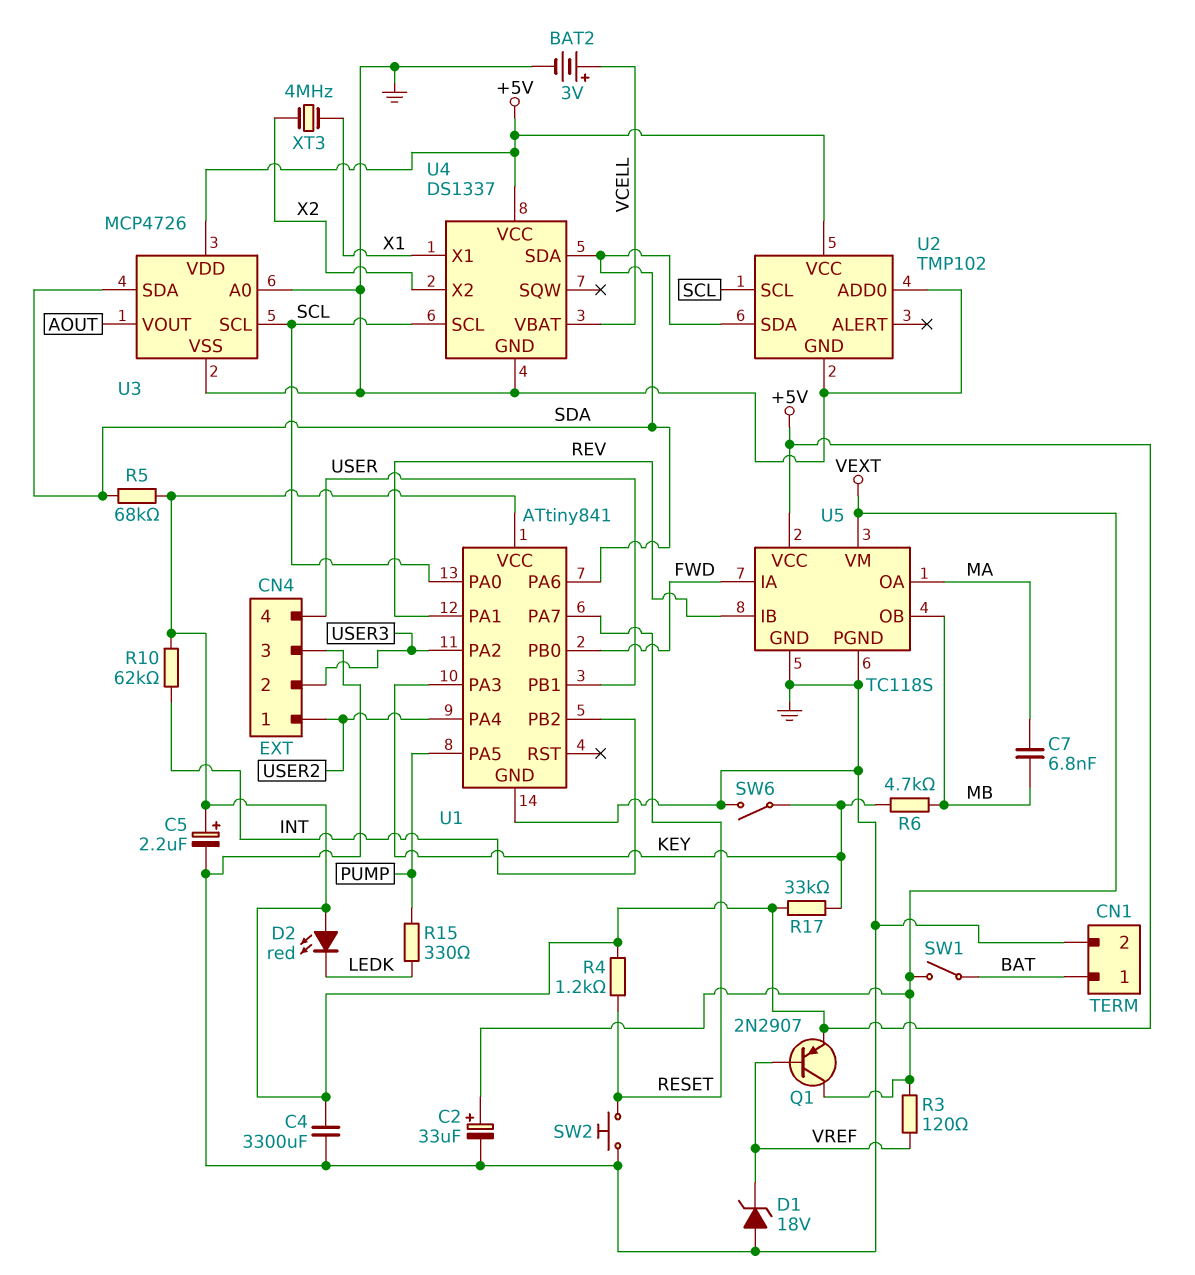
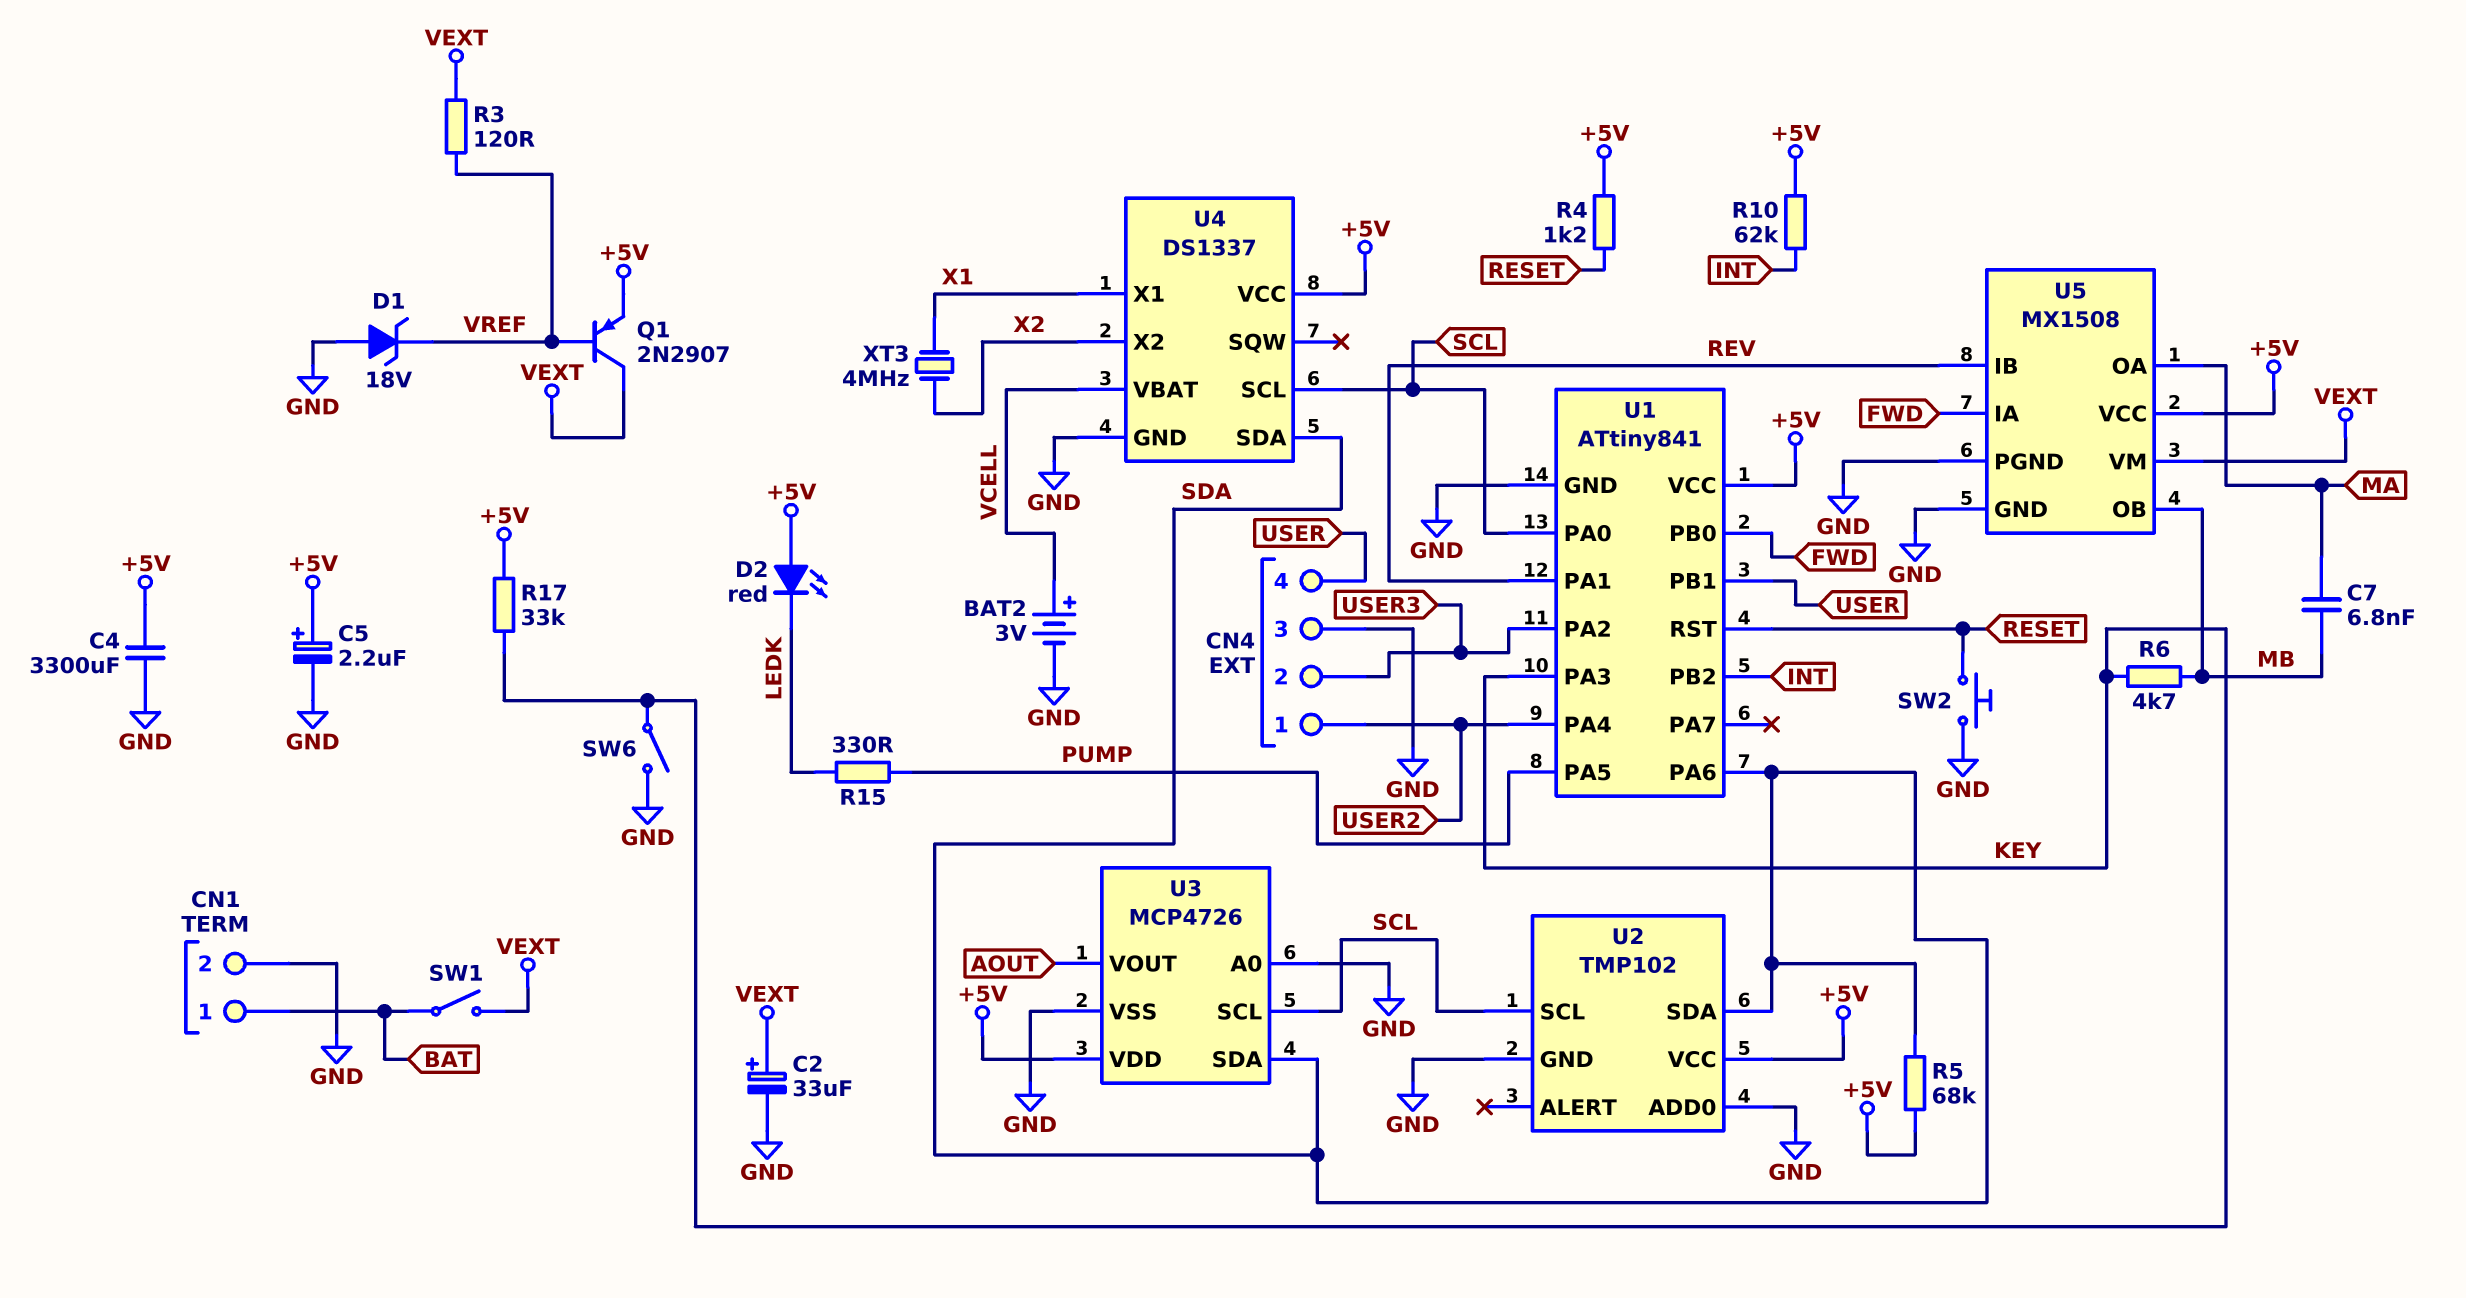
U1 pin PA7: RESET -> none
U1 pin RST: none -> RESET
U5: TC118S -> MX1508

